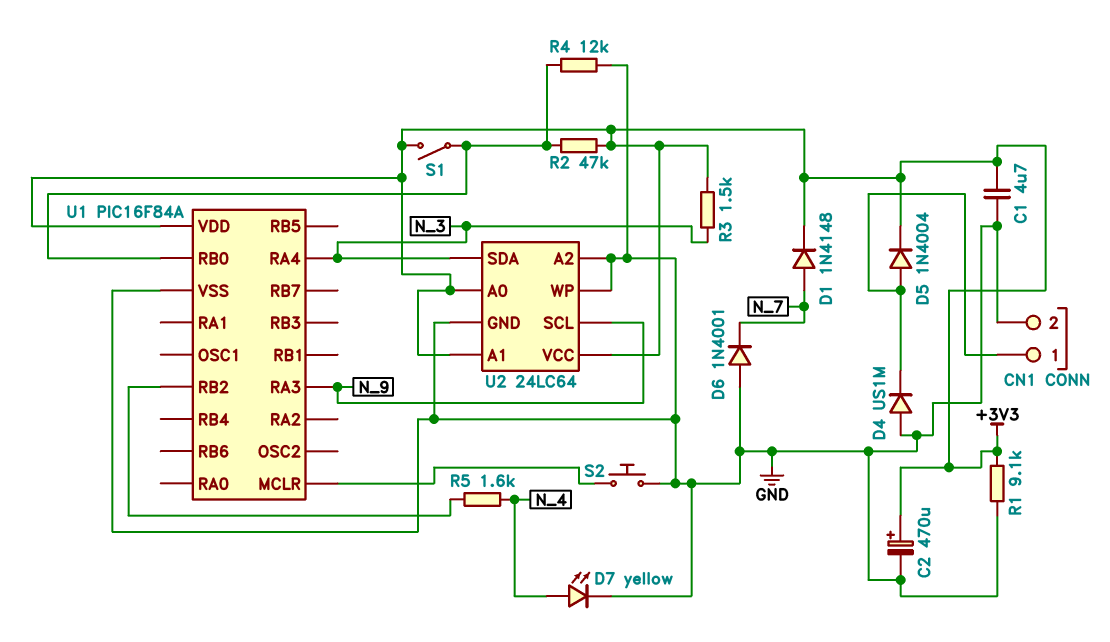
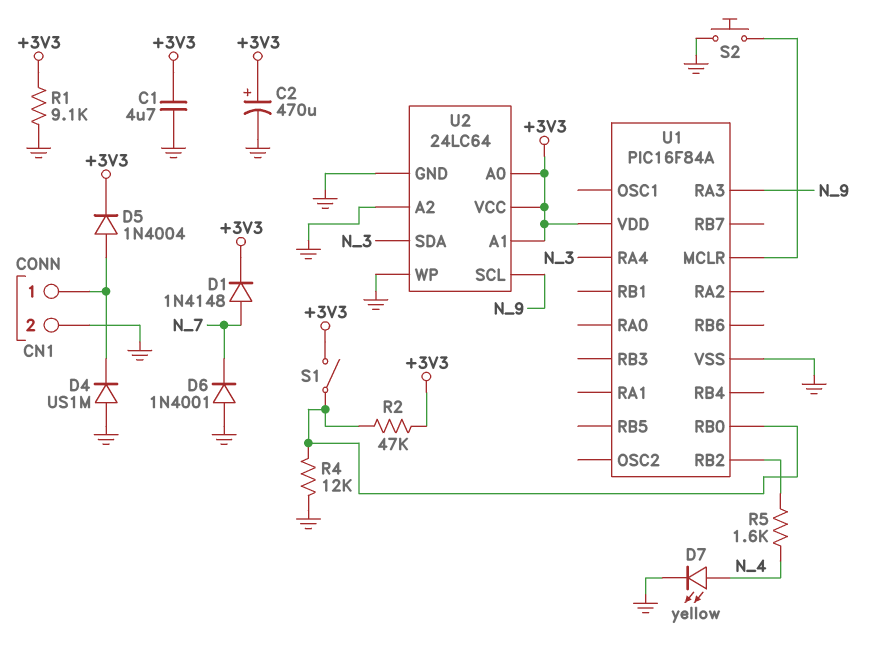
R3: 1.5k (+3V3, N_3) -> none

